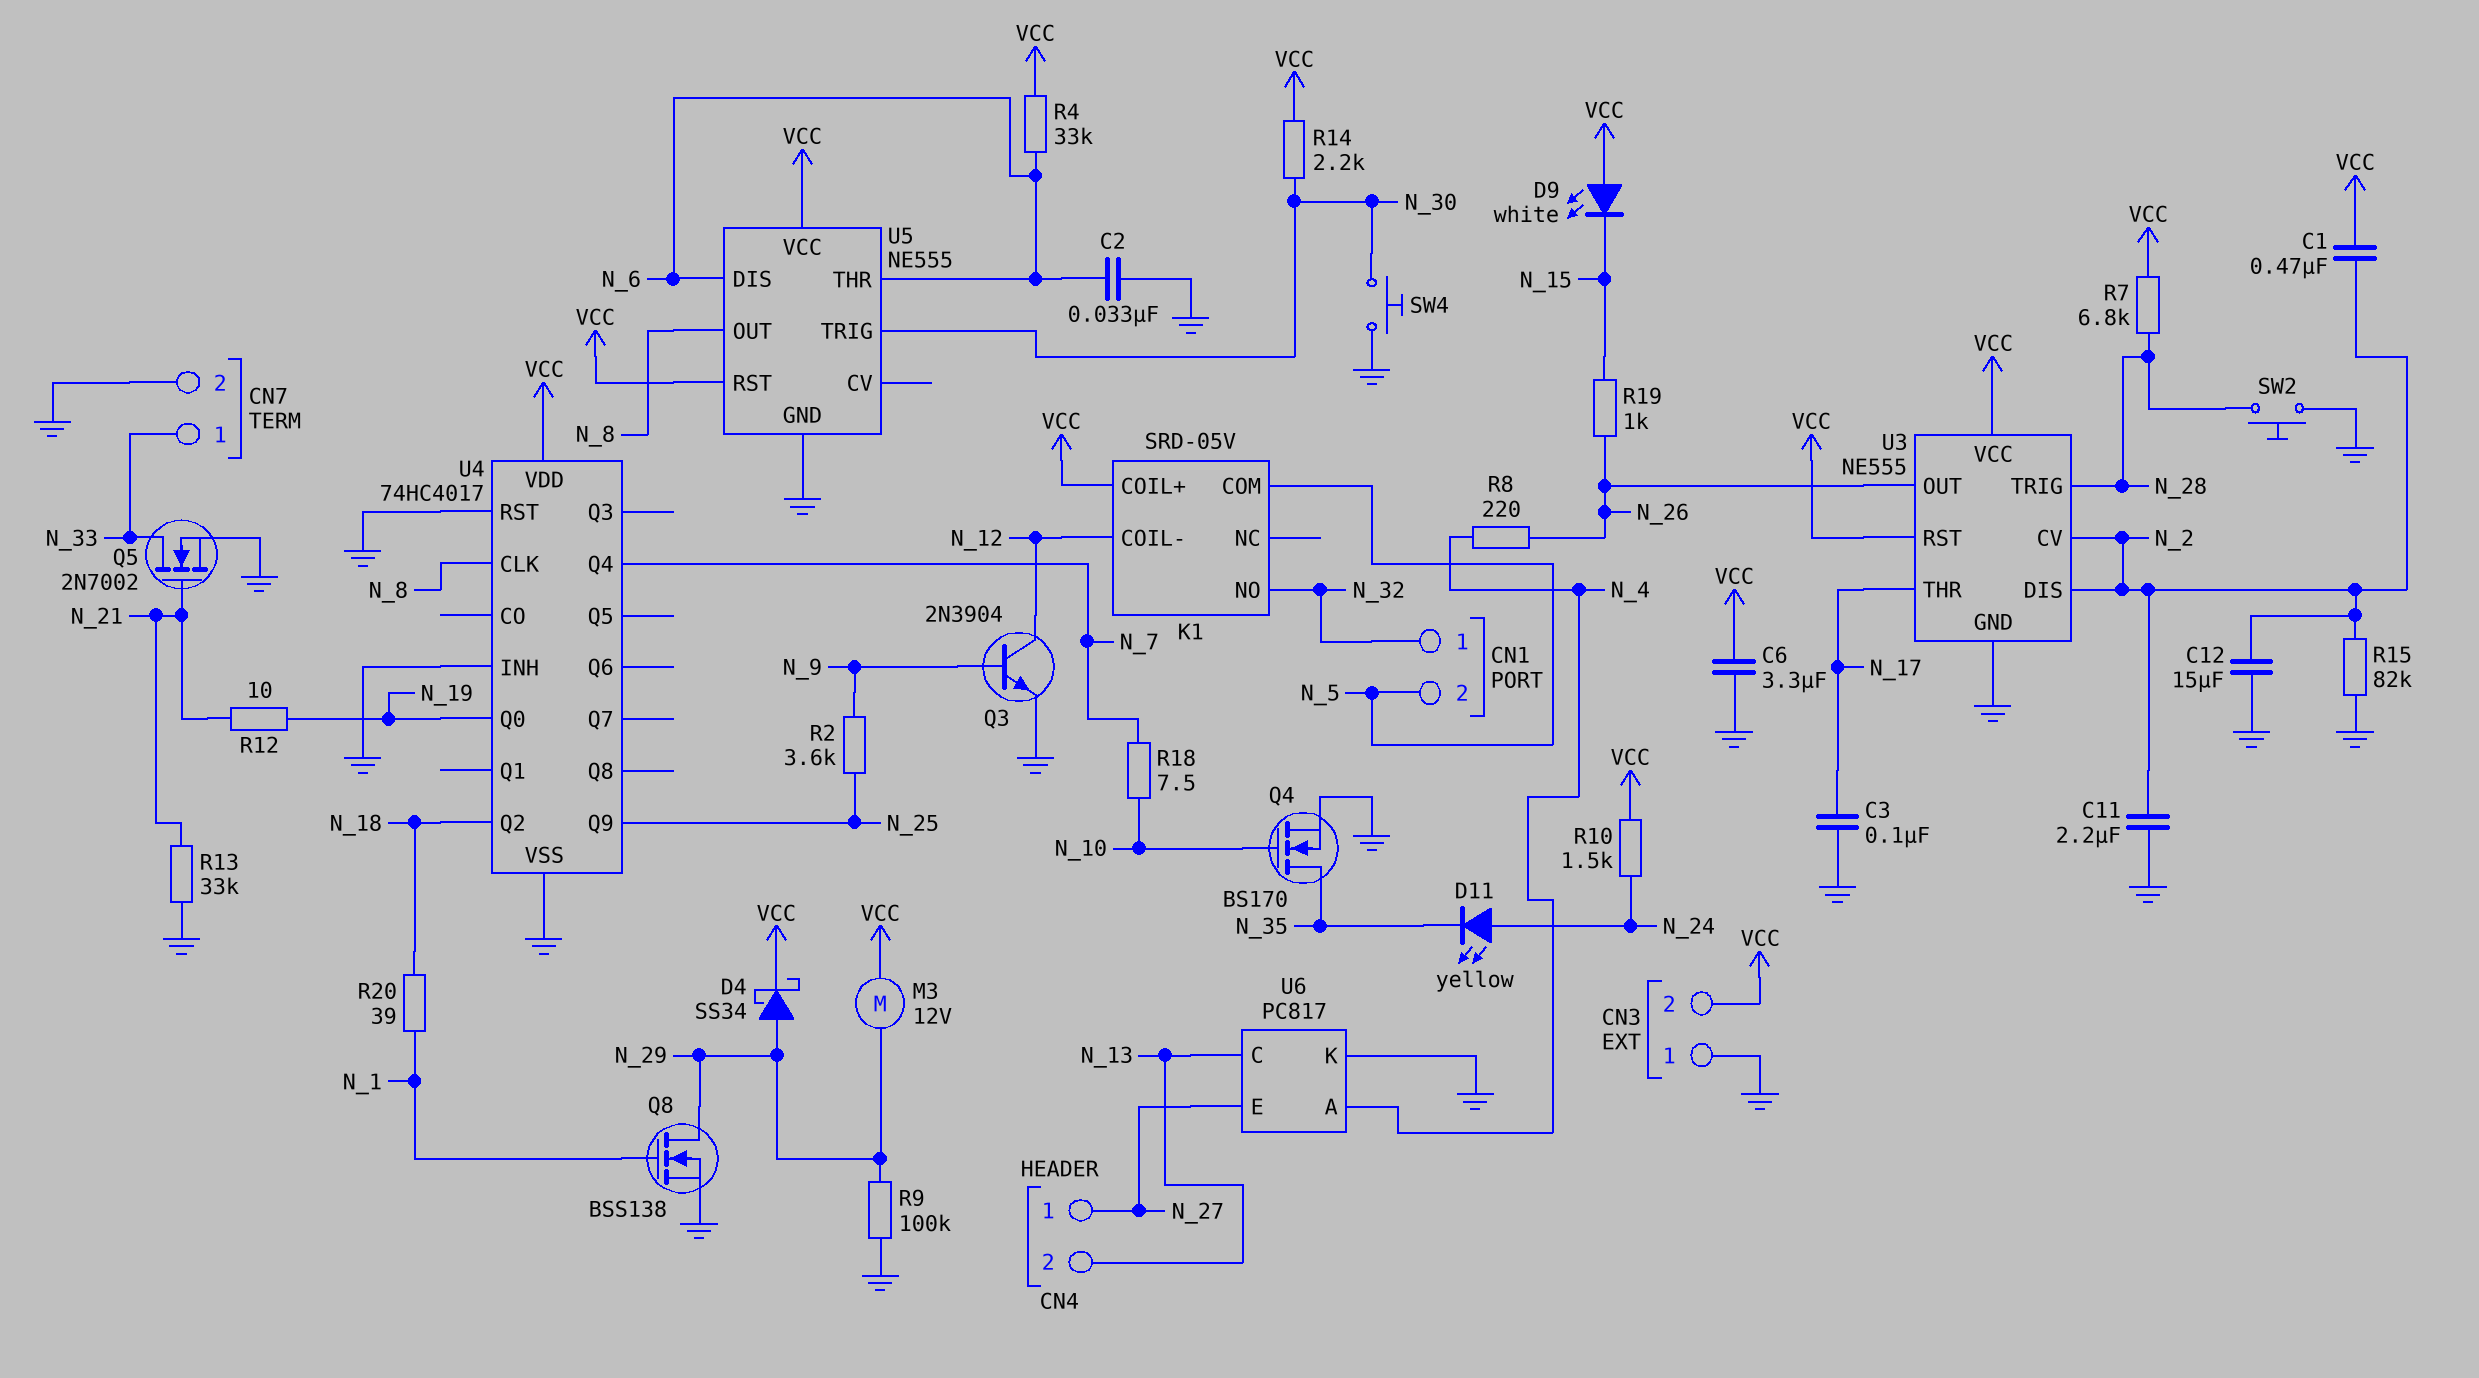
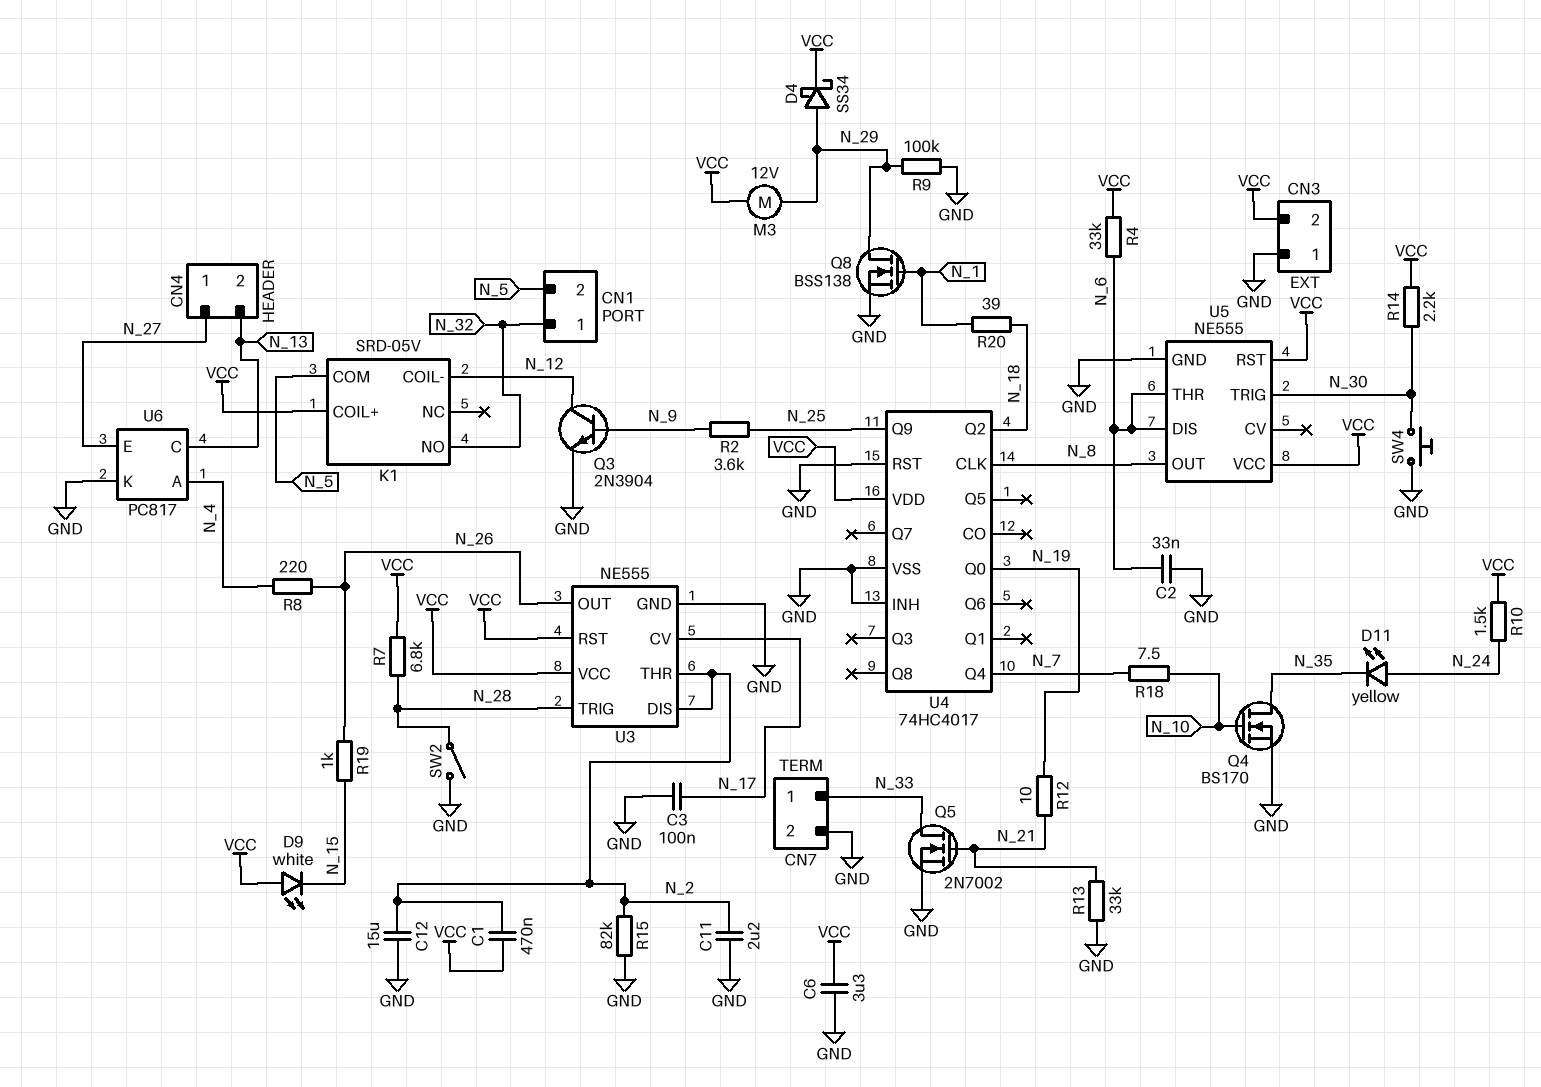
SW2: button (GND, N_28) -> switch (GND, N_28)
U3 pin CV: N_2 -> N_17
U3 pin THR: N_17 -> N_2

